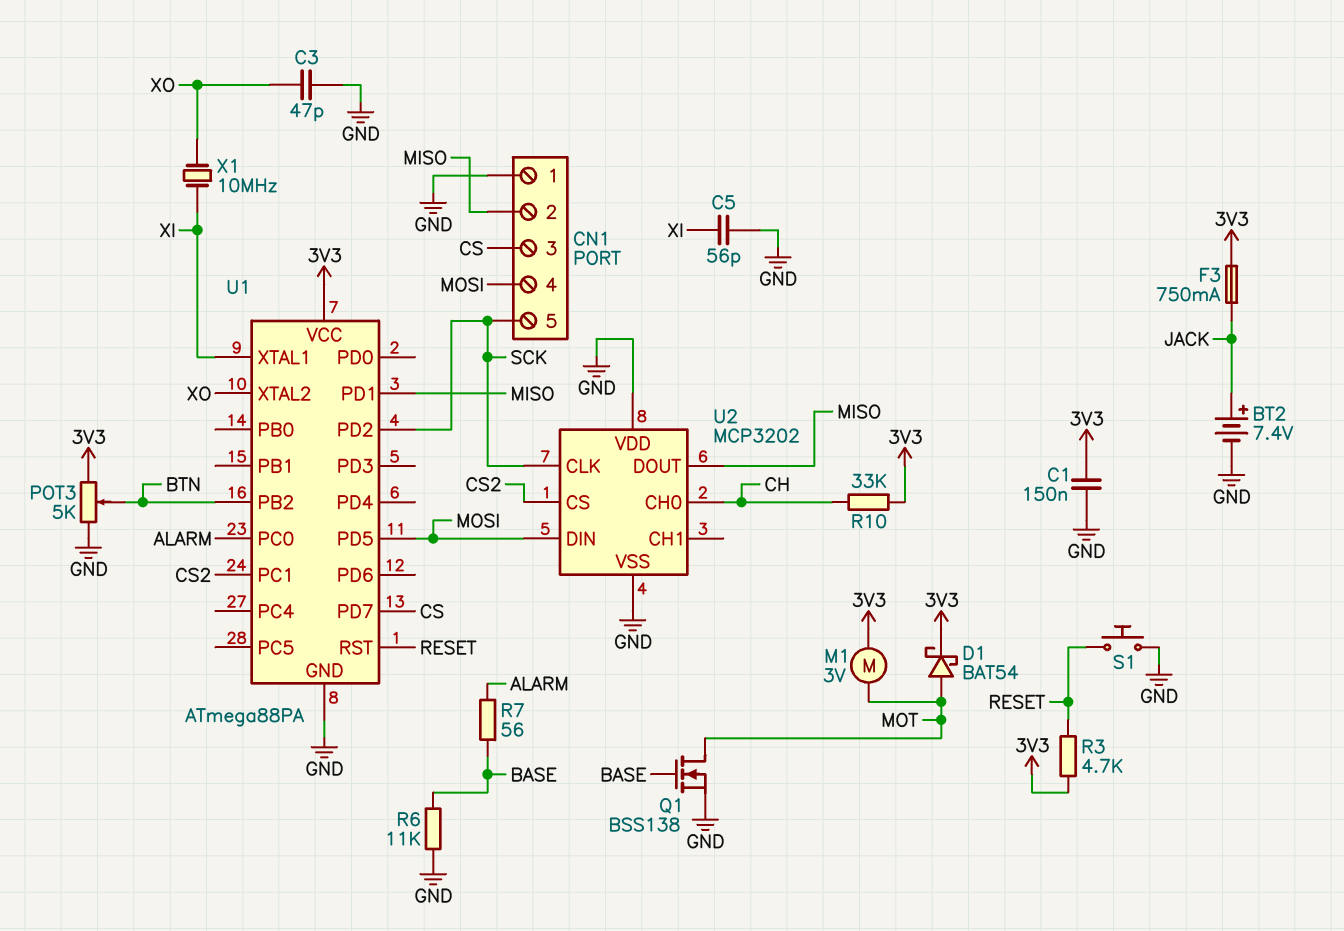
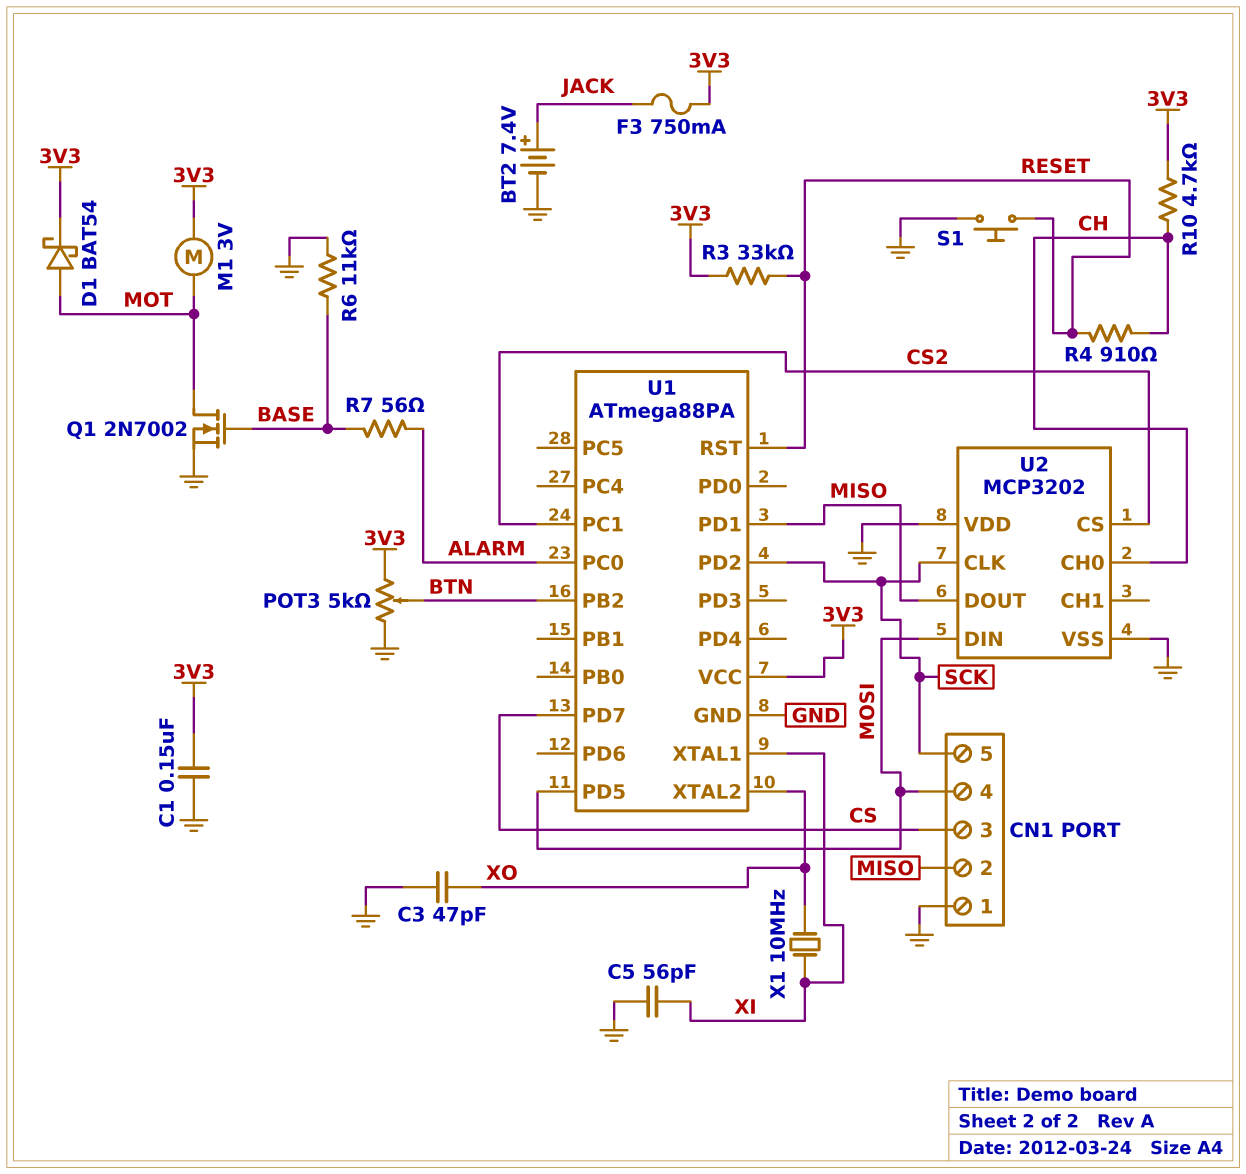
Q1: NMOS BSS138 (G BASE, D MOT, S GND) -> NMOS 2N7002 (G BASE, D MOT, S GND)
R3: 4.7k (3V3, RESET) -> 33k (3V3, RESET)
R4: none -> 910 (CH, RESET)
R10: 33k (3V3, CH) -> 4.7k (3V3, CH)

